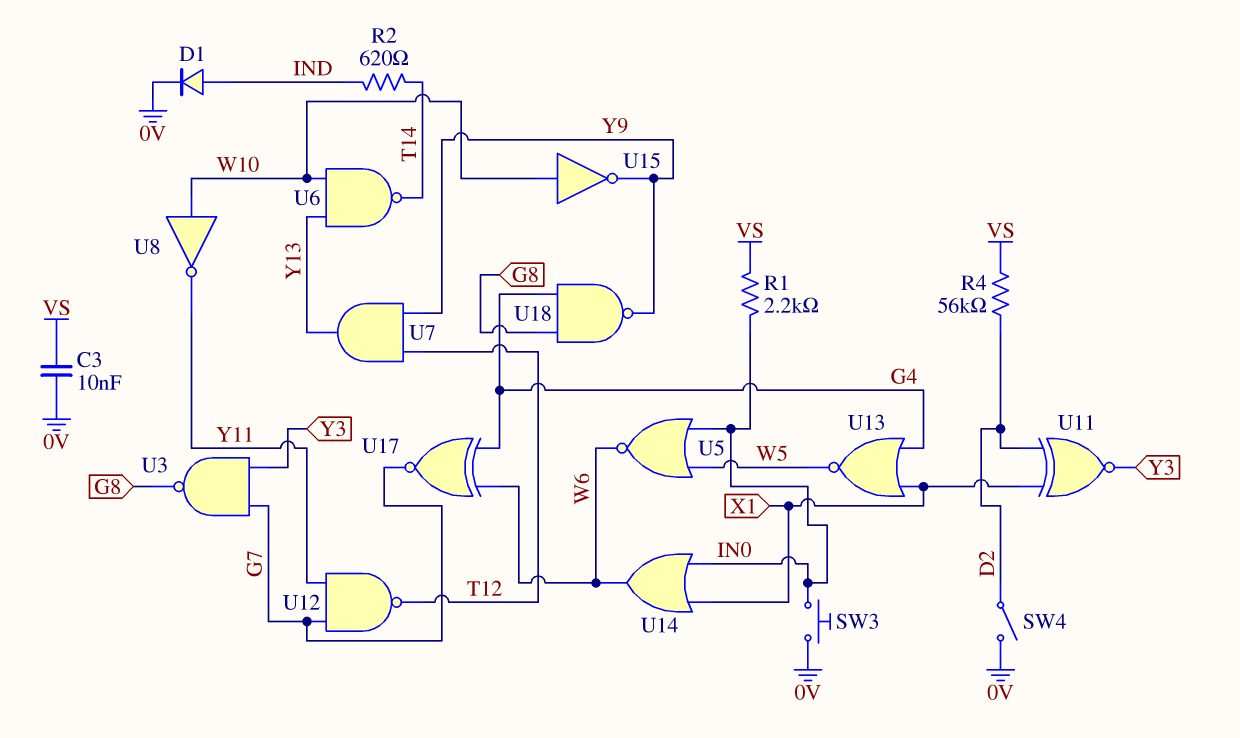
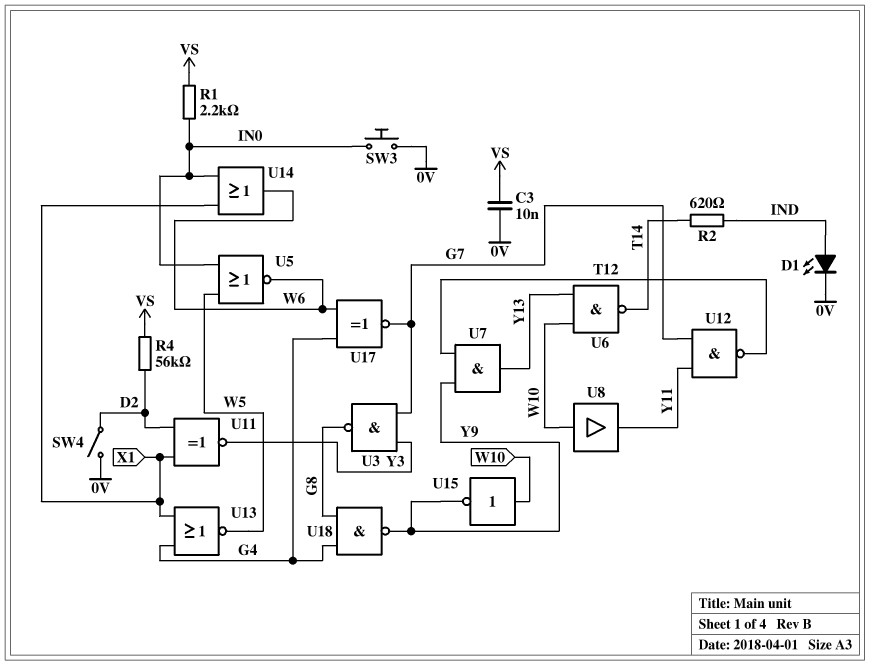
D1: diode (A IND, K 0V) -> LED (A IND, K 0V)
U8: NOT (in W10, out Y11) -> buffer (in W10, out Y11)

